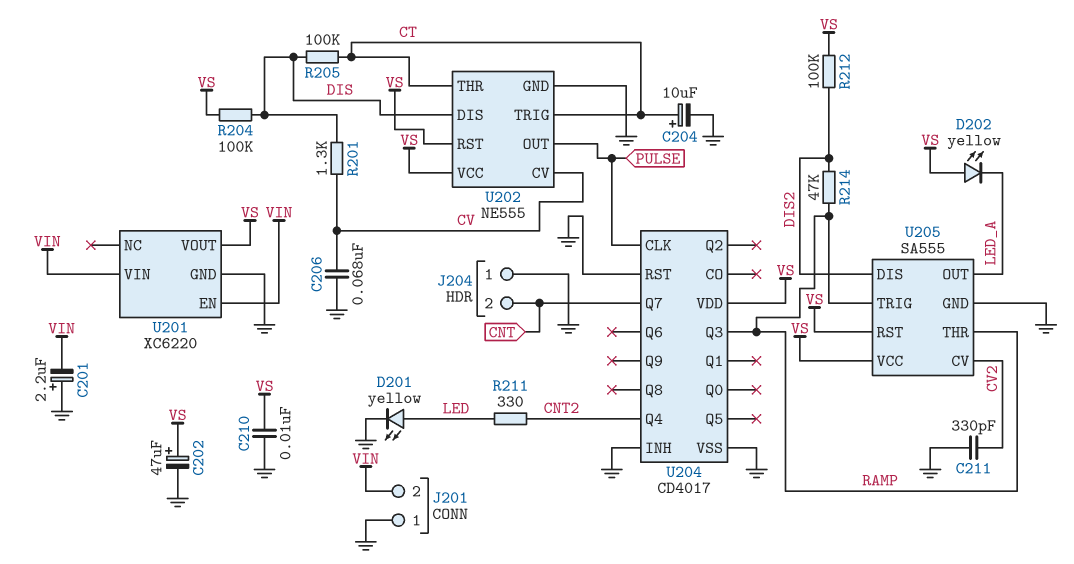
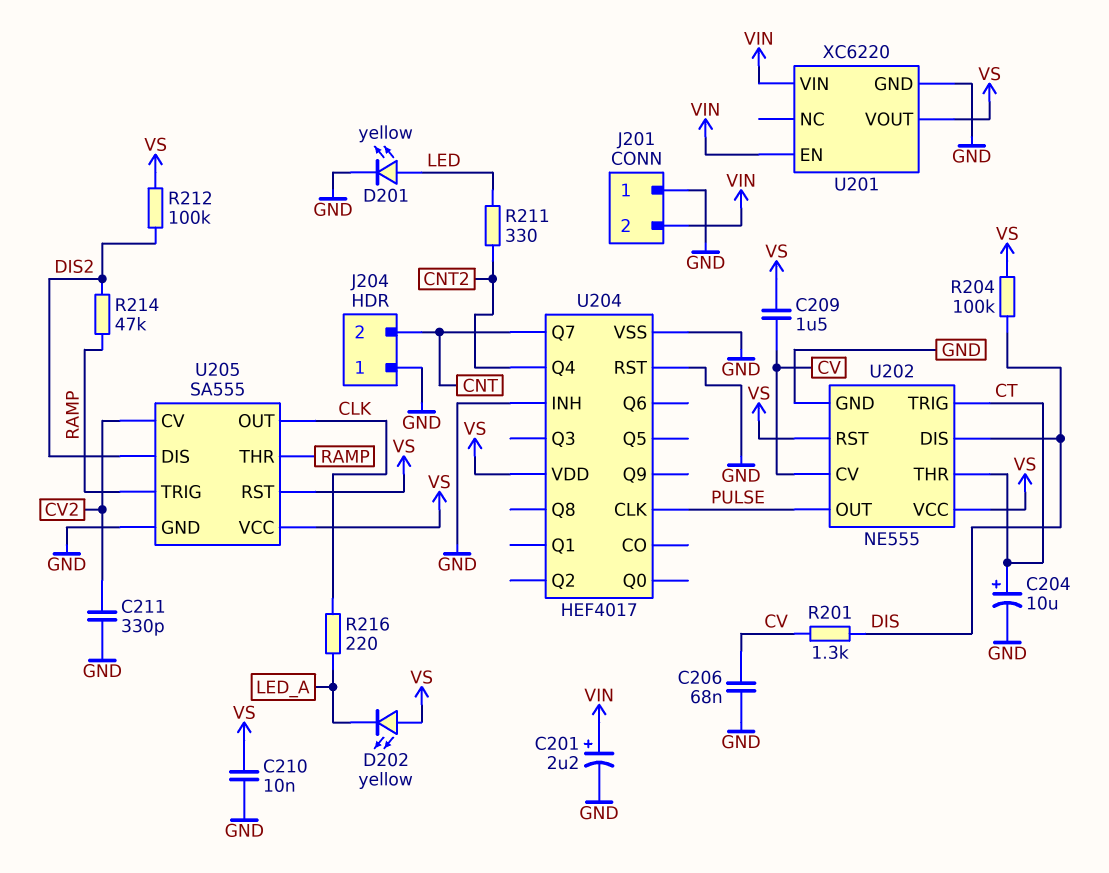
C201: 2.2uF (plus GND, minus VIN) -> 2.2uF (plus VIN, minus GND)
C202: 47uF (plus VS, minus GND) -> none
C209: none -> 1.5uF (CV, VS)
R205: 100k (CT, DIS) -> none
R216: none -> 220 (CLK, LED_A)
U204: CD4017 -> HEF4017
U204 pin Q3: RAMP -> none
U205 pin OUT: LED_A -> CLK

